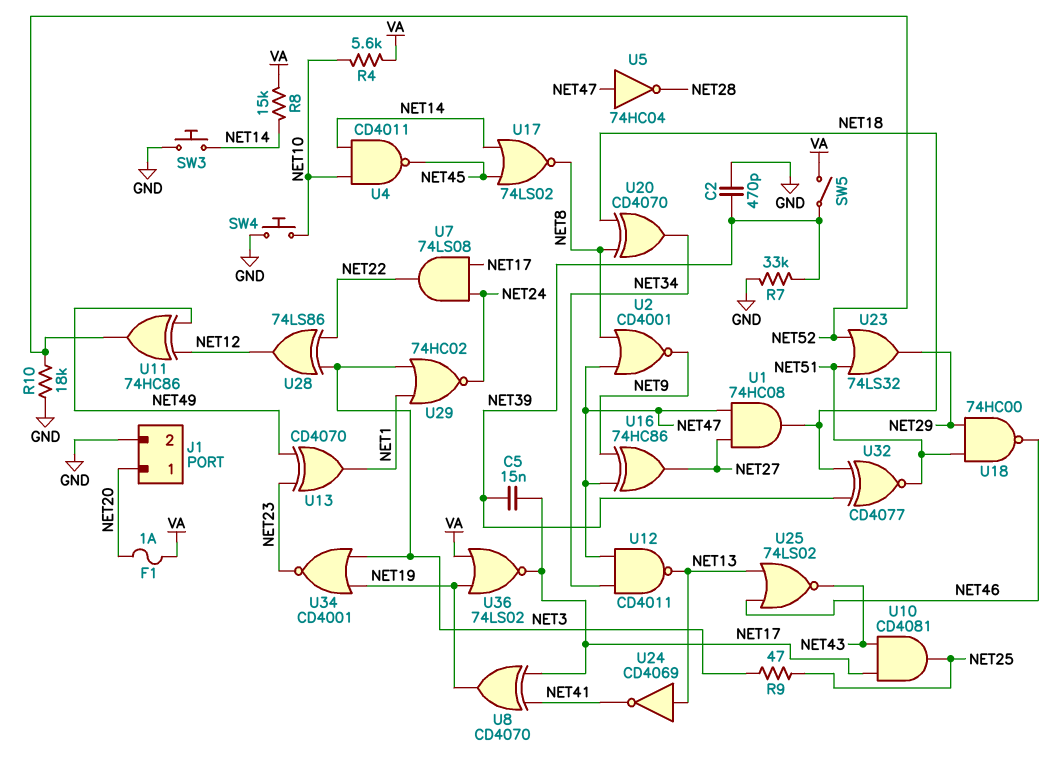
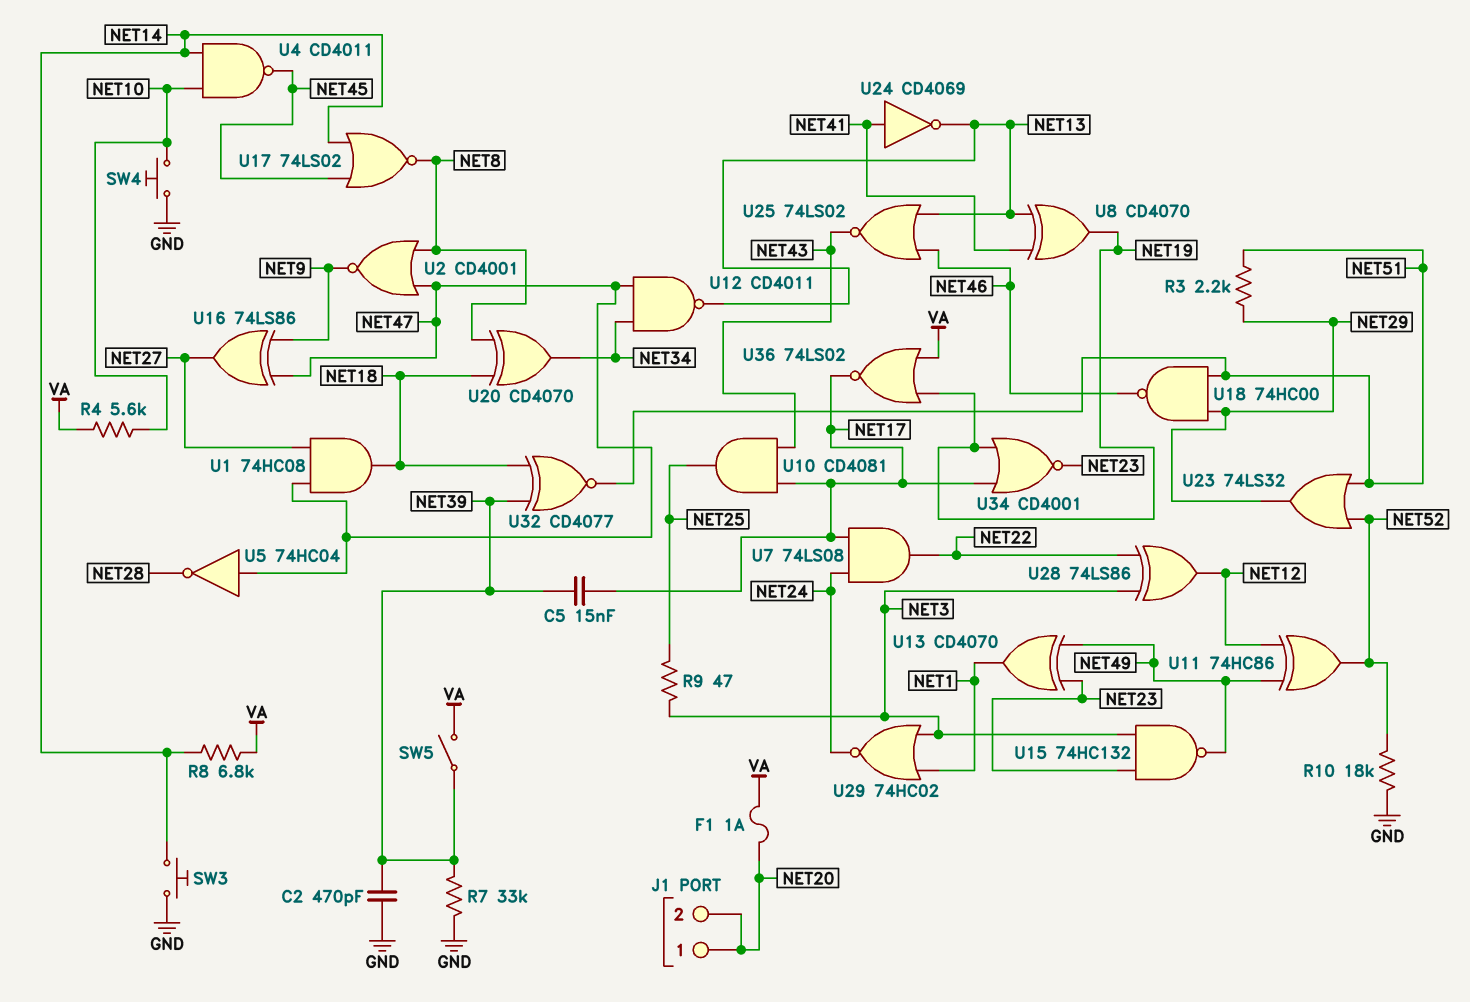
J1 pin 2: GND -> NET20
R3: none -> 2.2k (NET29, NET51)
R8: 15k (NET14, VA) -> 6.8k (NET14, VA)
U8: XOR CD4070 (in NET17, in NET41, out NET19) -> XOR CD4070 (in NET13, in NET41, out NET19)
U15: none -> NAND 74HC132 (in NET3, in NET23, out NET49)
U16: XOR 74HC86 (in NET9, in NET47, out NET27) -> XOR 74LS86 (in NET9, in NET47, out NET27)
U24: NOT CD4069 (in NET13, out NET41) -> NOT CD4069 (in NET41, out NET13)
U34: NOR CD4001 (in NET3, in NET19, out NET23) -> NOR CD4001 (in NET17, in NET19, out NET23)

